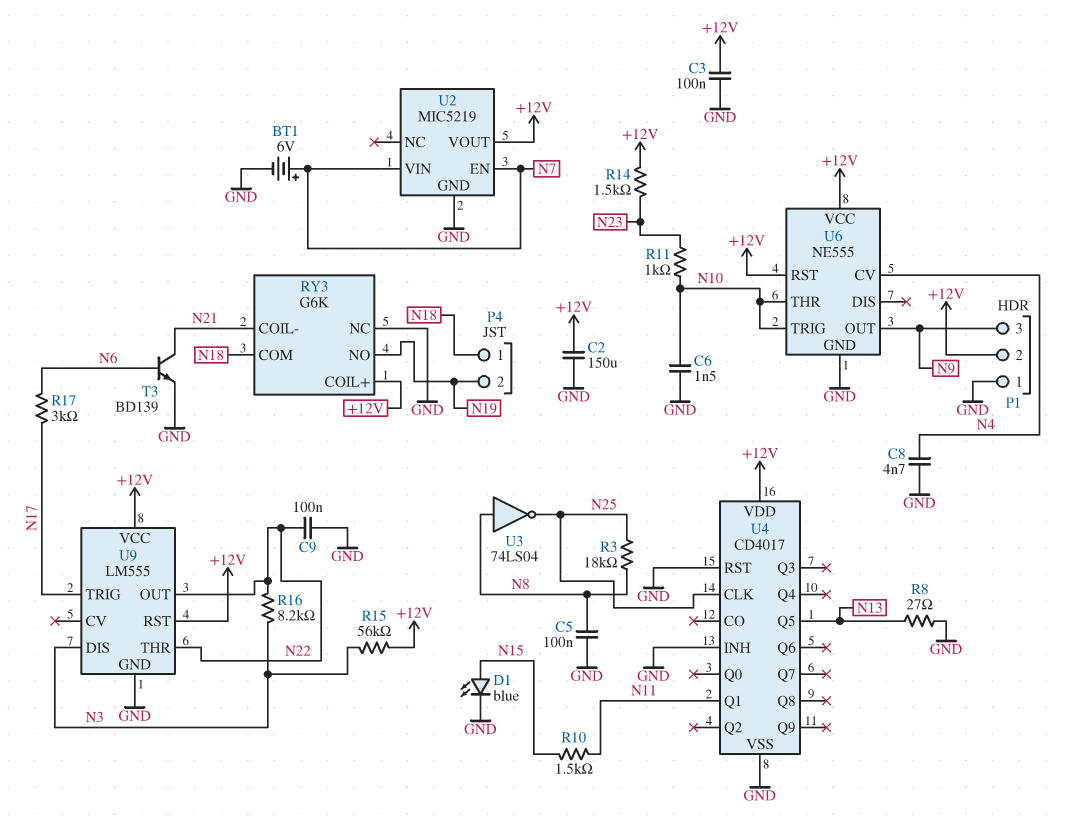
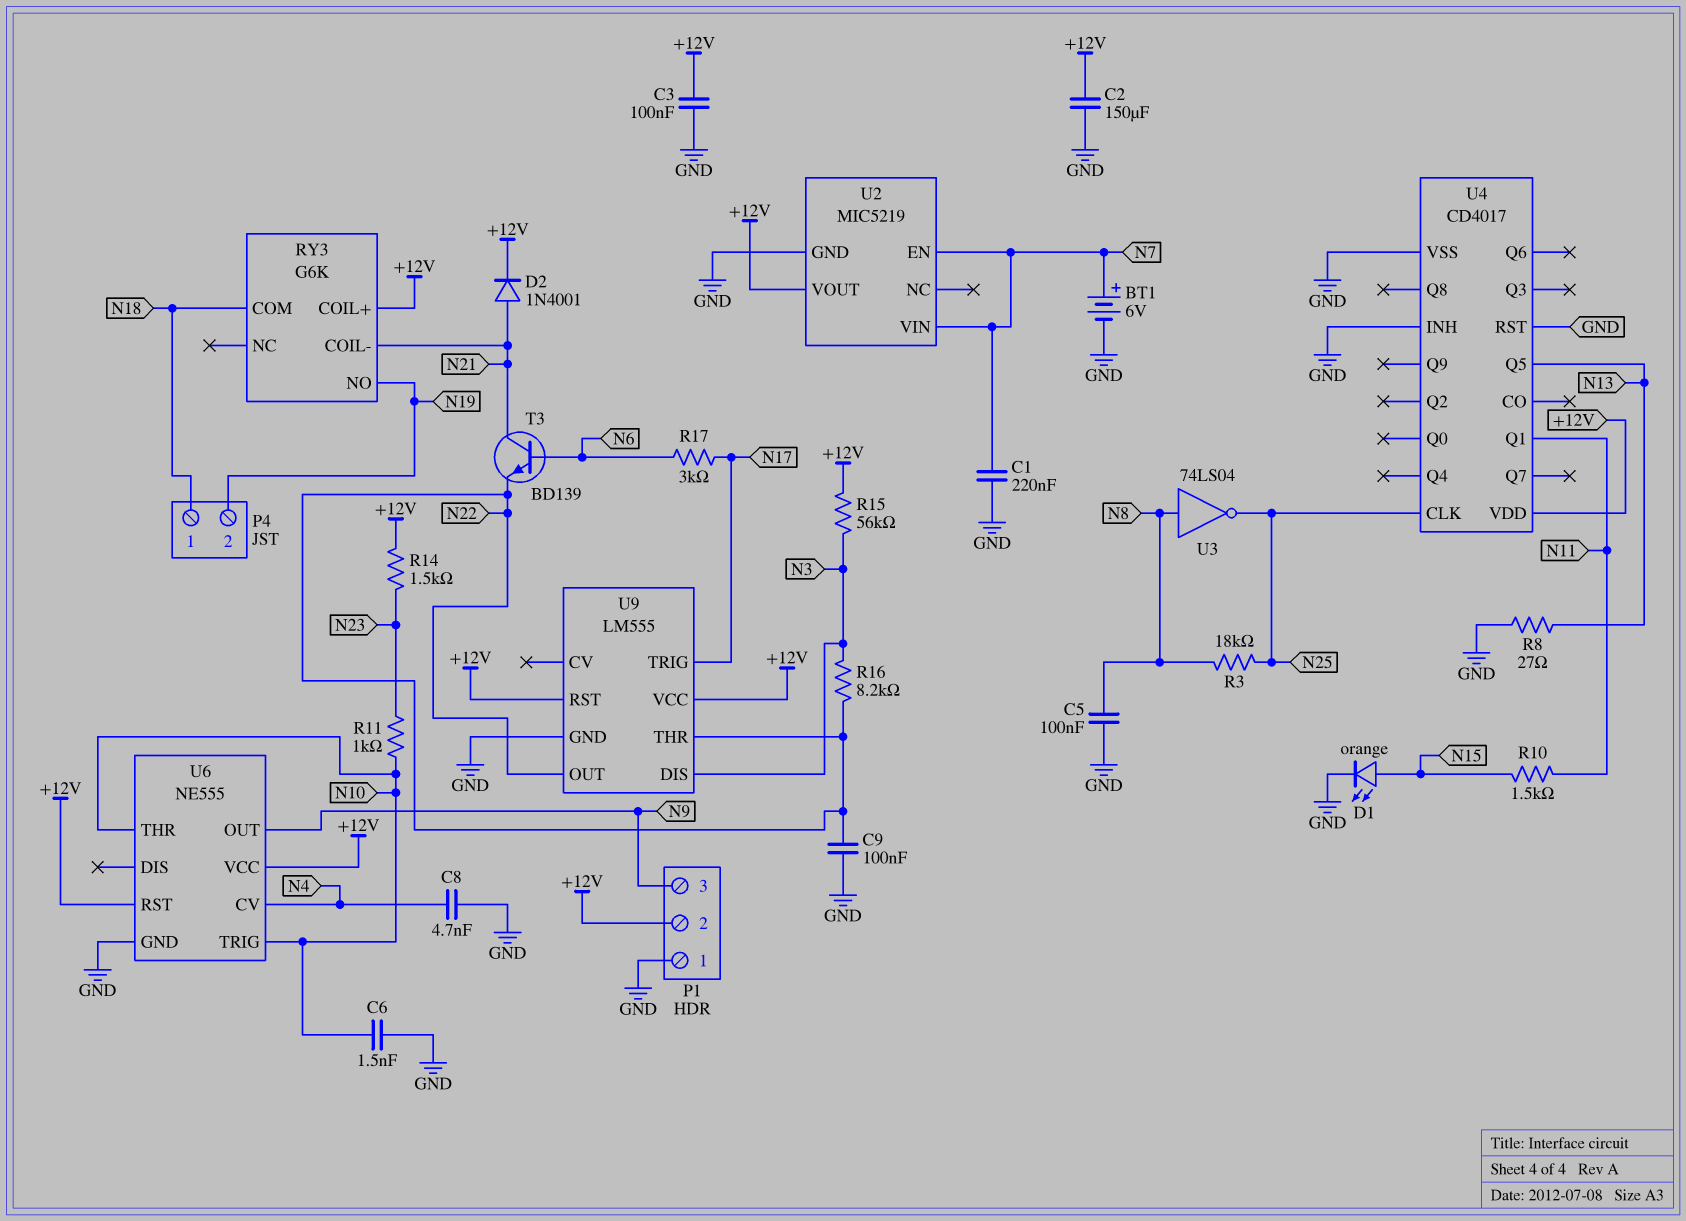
C1: none -> 220nF (GND, N7)
D1: LED blue (A N15, K GND) -> LED orange (A N15, K GND)
D2: none -> diode 1N4001 (A N21, K +12V)
RY3 pin NC: GND -> none
T3: NPN BD139 (B N6, C N21, E GND) -> NPN BD139 (B N6, C N21, E N22)

